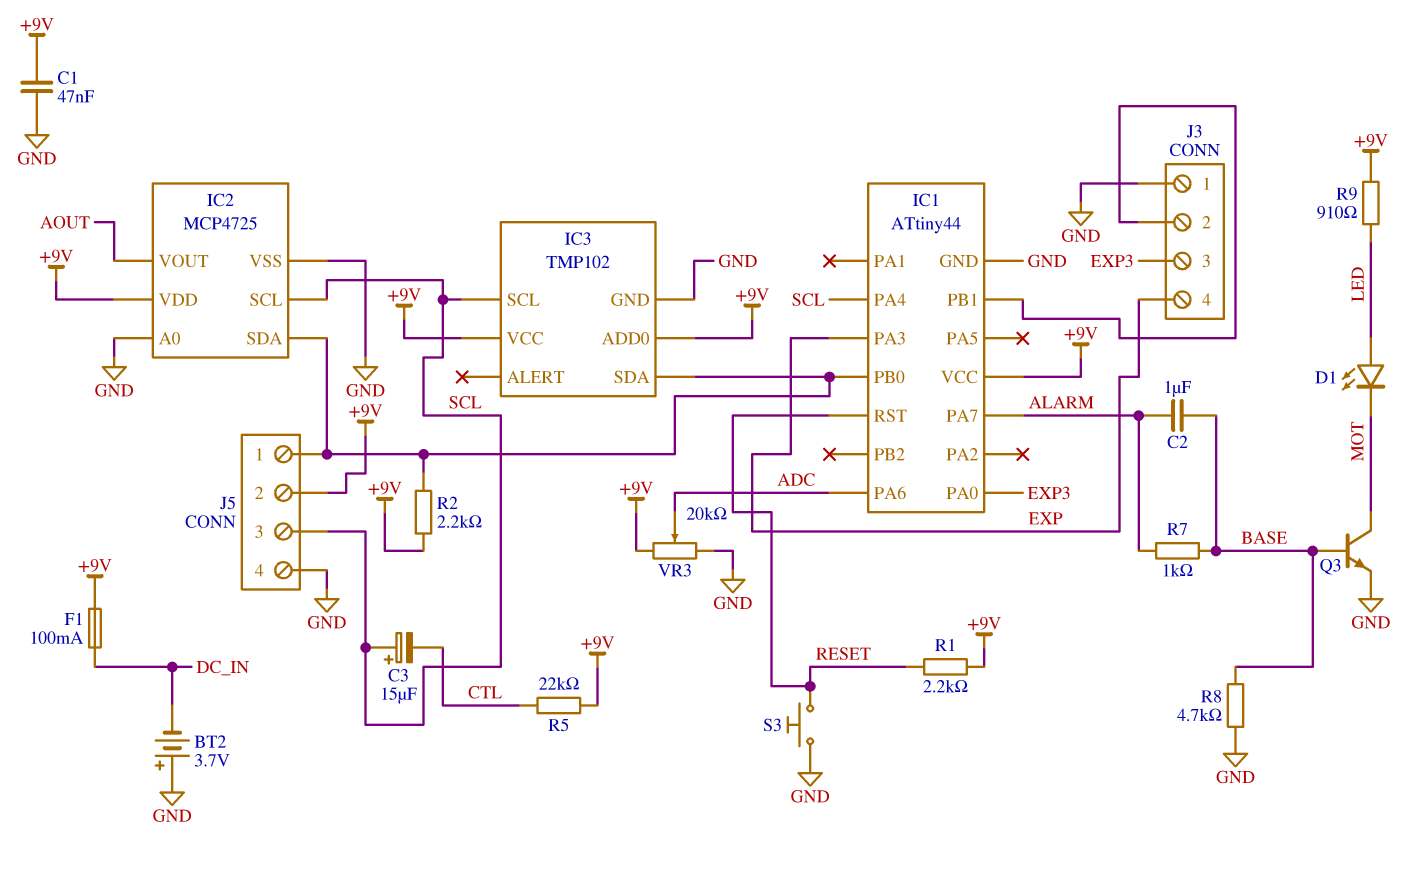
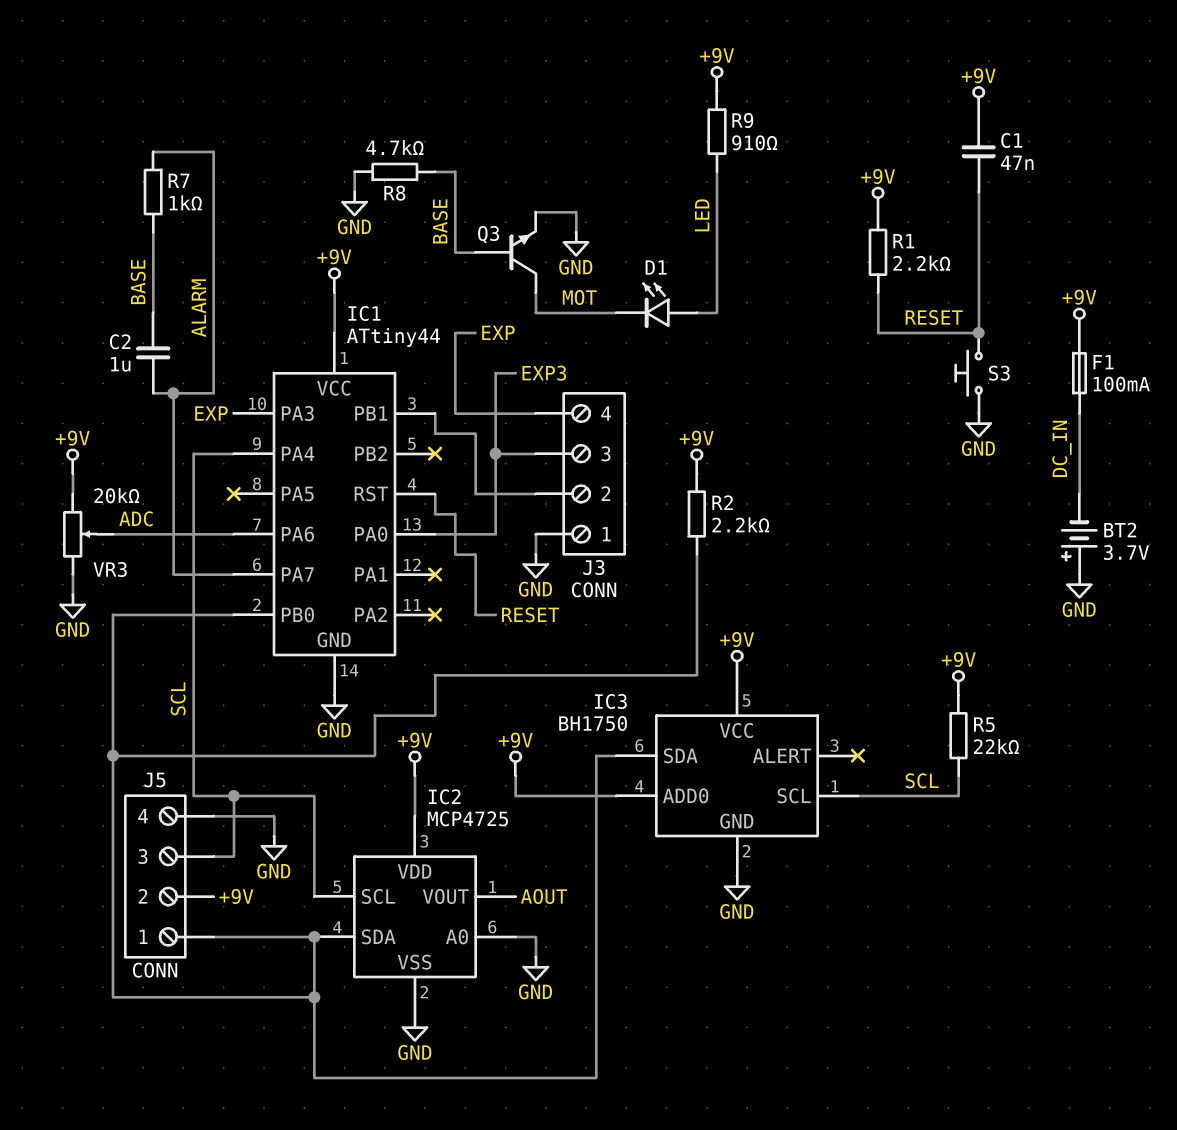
C1: 47nF (+9V, GND) -> 47nF (+9V, RESET)
C3: 15uF (plus SCL, minus CTL) -> none
IC3: TMP102 -> BH1750
R5: 22k (+9V, CTL) -> 22k (+9V, SCL)

